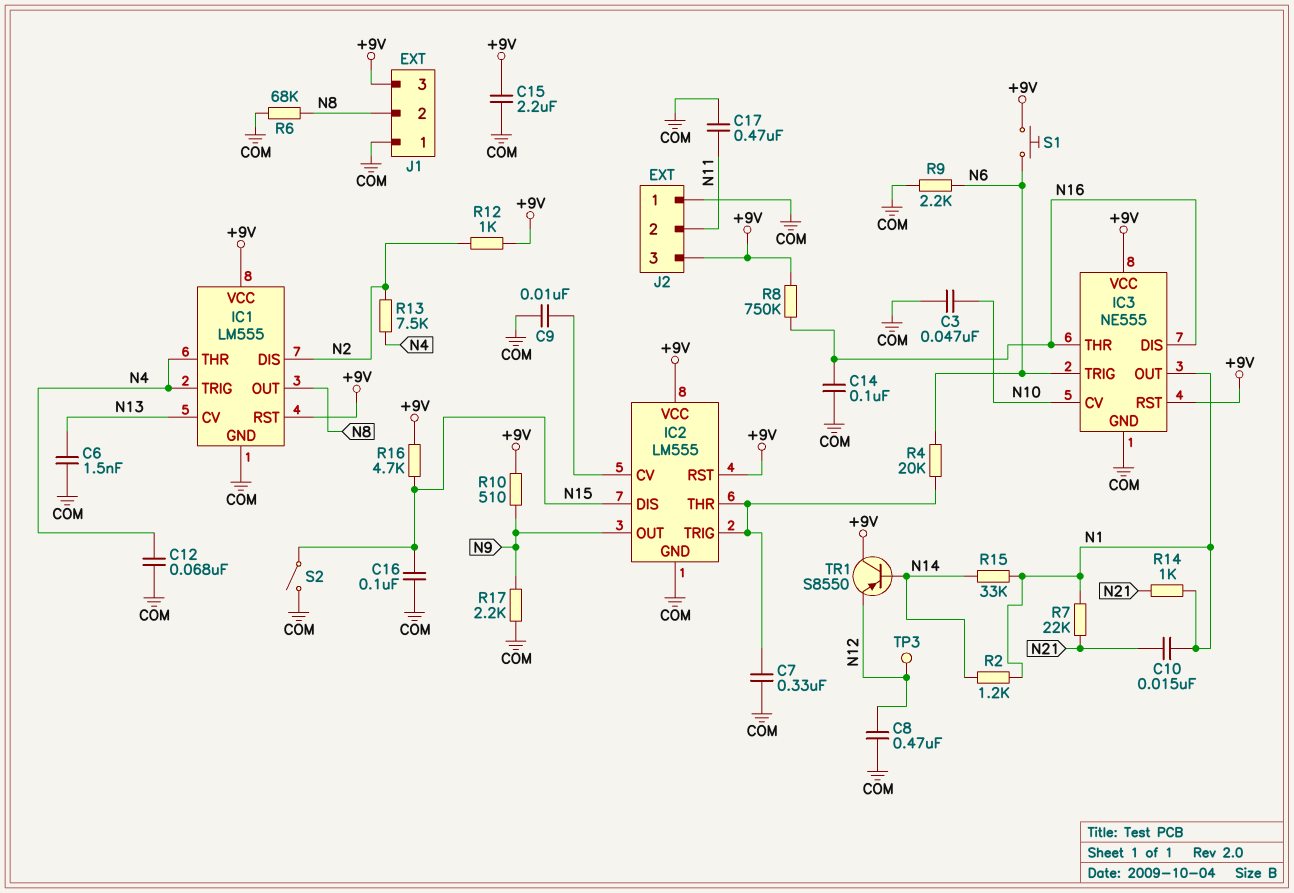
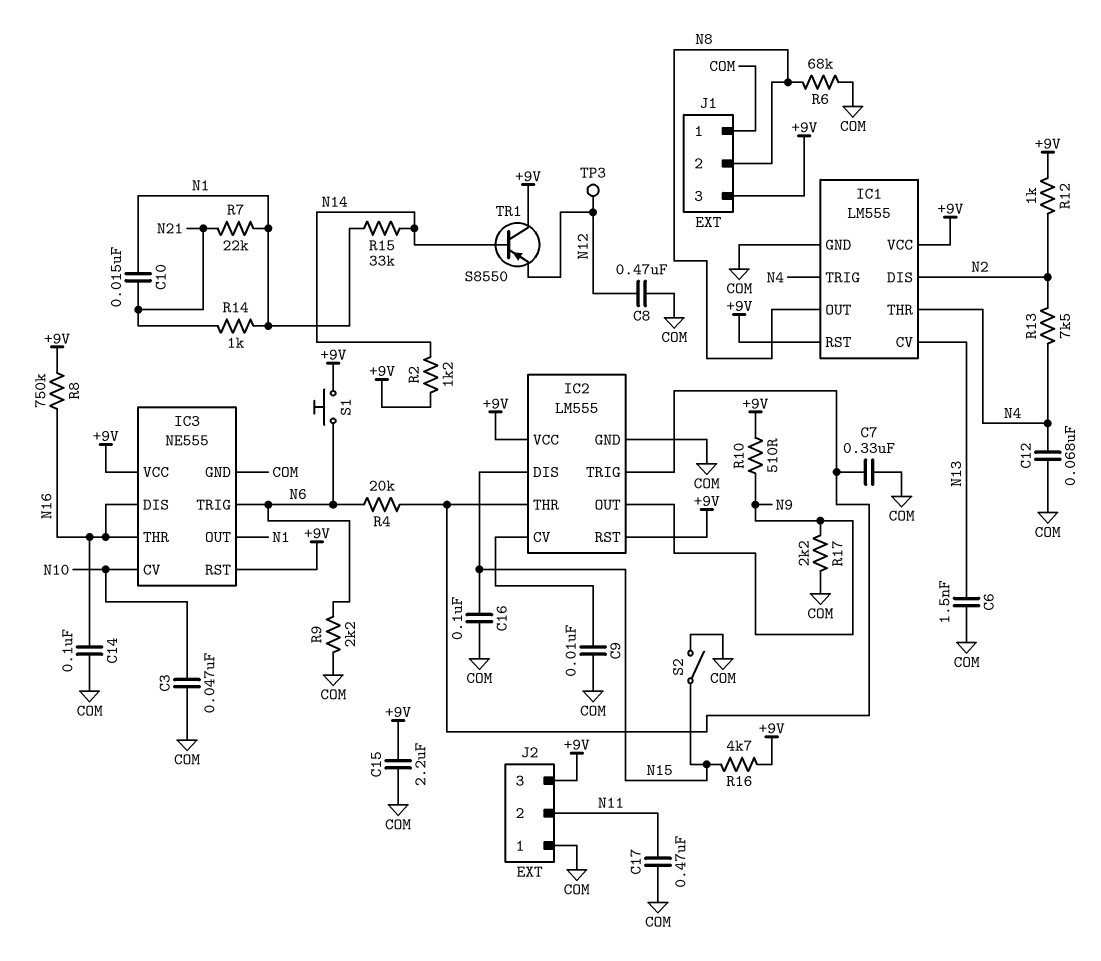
R2: 1.2k (N1, N14) -> 1.2k (+9V, N14)

